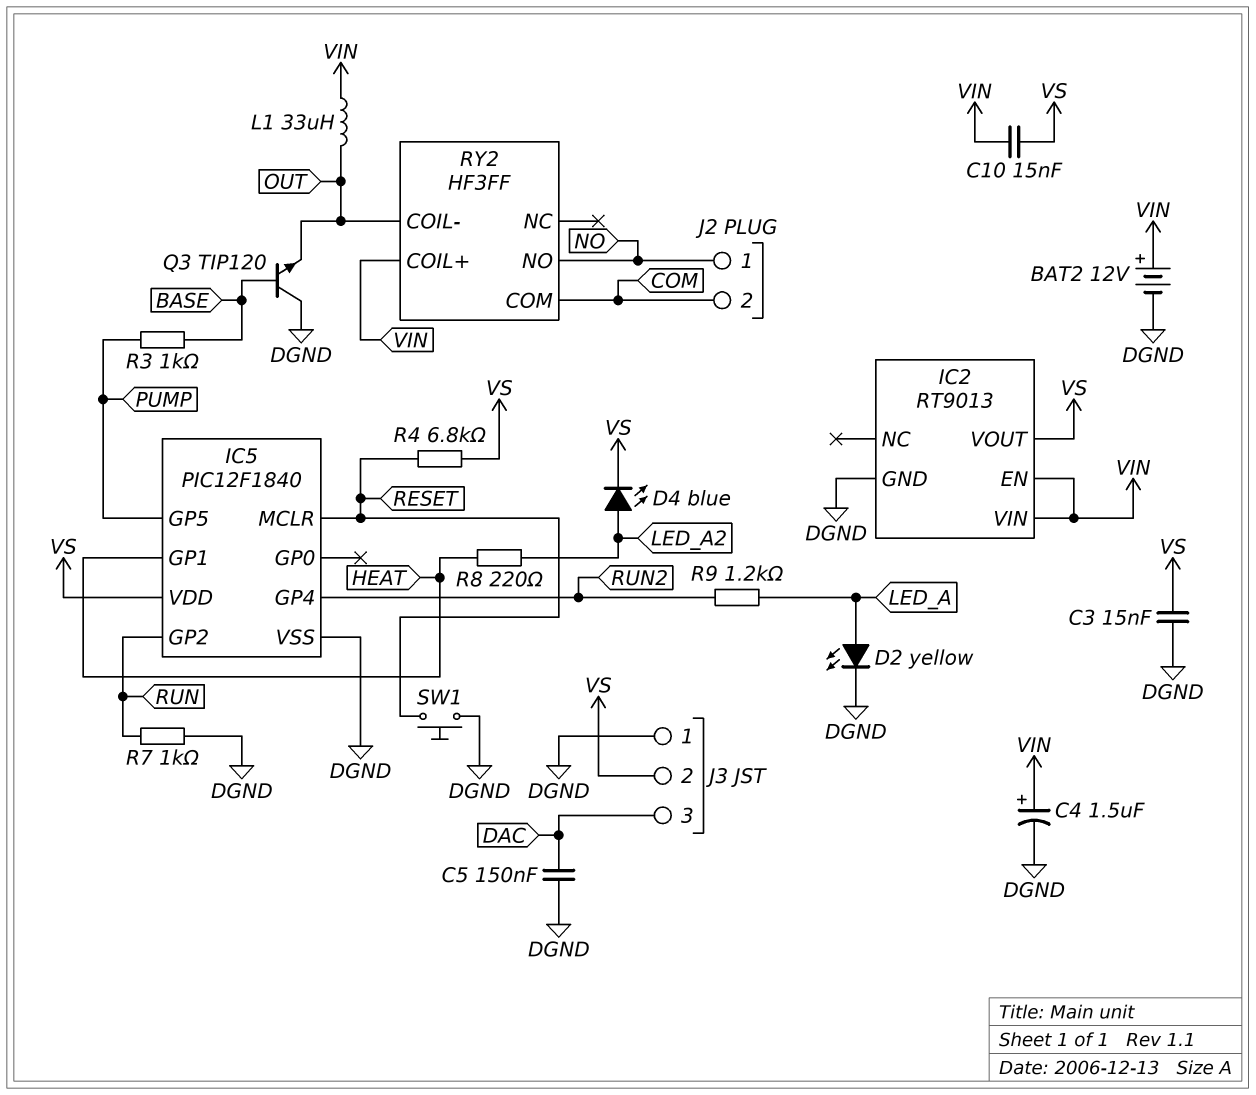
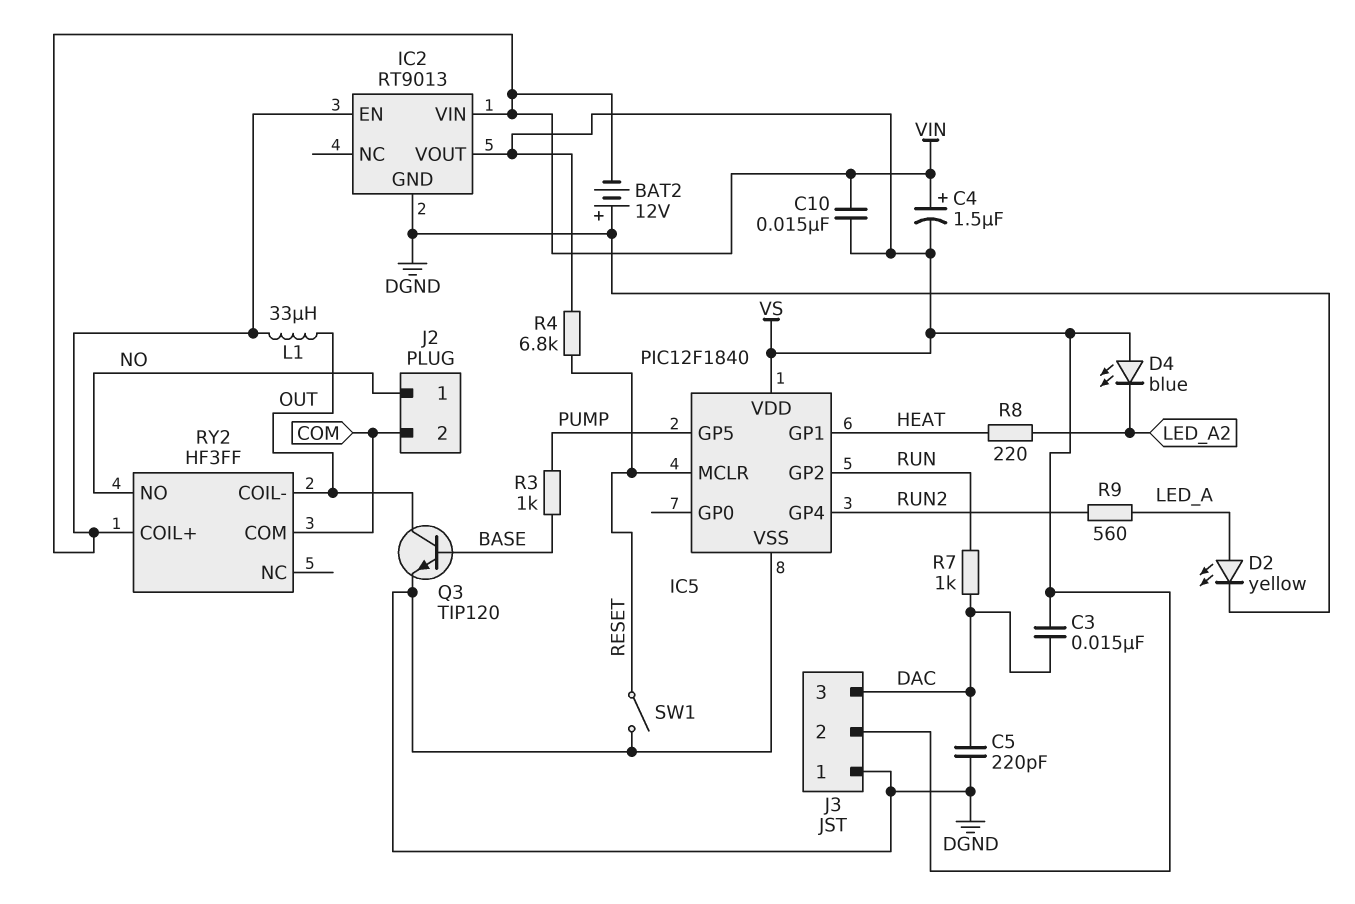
BAT2: 12V (plus VIN, minus DGND) -> 12V (plus DGND, minus VIN)
C3: 15nF (DGND, VS) -> 15nF (DAC, VS)
C4: 1.5uF (plus VIN, minus DGND) -> 1.5uF (plus VIN, minus VS)
C5: 150nF (DAC, DGND) -> 220pF (DAC, DGND)
D4: LED blue (A LED_A2, K VS) -> LED blue (A VS, K LED_A2)
Q3: NPN TIP120 (B BASE, C DGND, E OUT) -> NPN TIP120 (B BASE, C OUT, E DGND)
R7: 1k (DGND, RUN) -> 1k (DAC, RUN)
R9: 1.2k (LED_A, RUN2) -> 560 (LED_A, RUN2)
SW1: button (DGND, RESET) -> switch (DGND, RESET)

